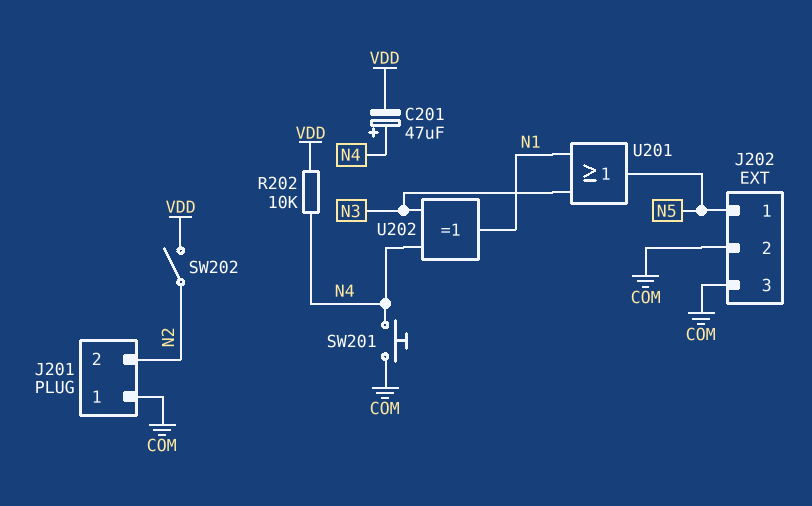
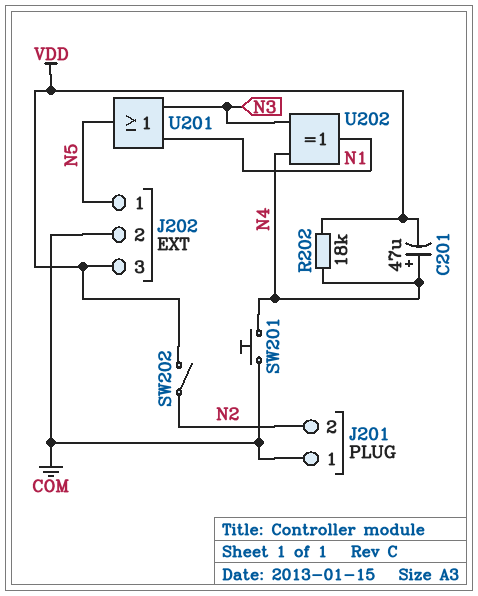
J202 pin 3: COM -> VDD
R202: 10k (N4, VDD) -> 18k (N4, VDD)

